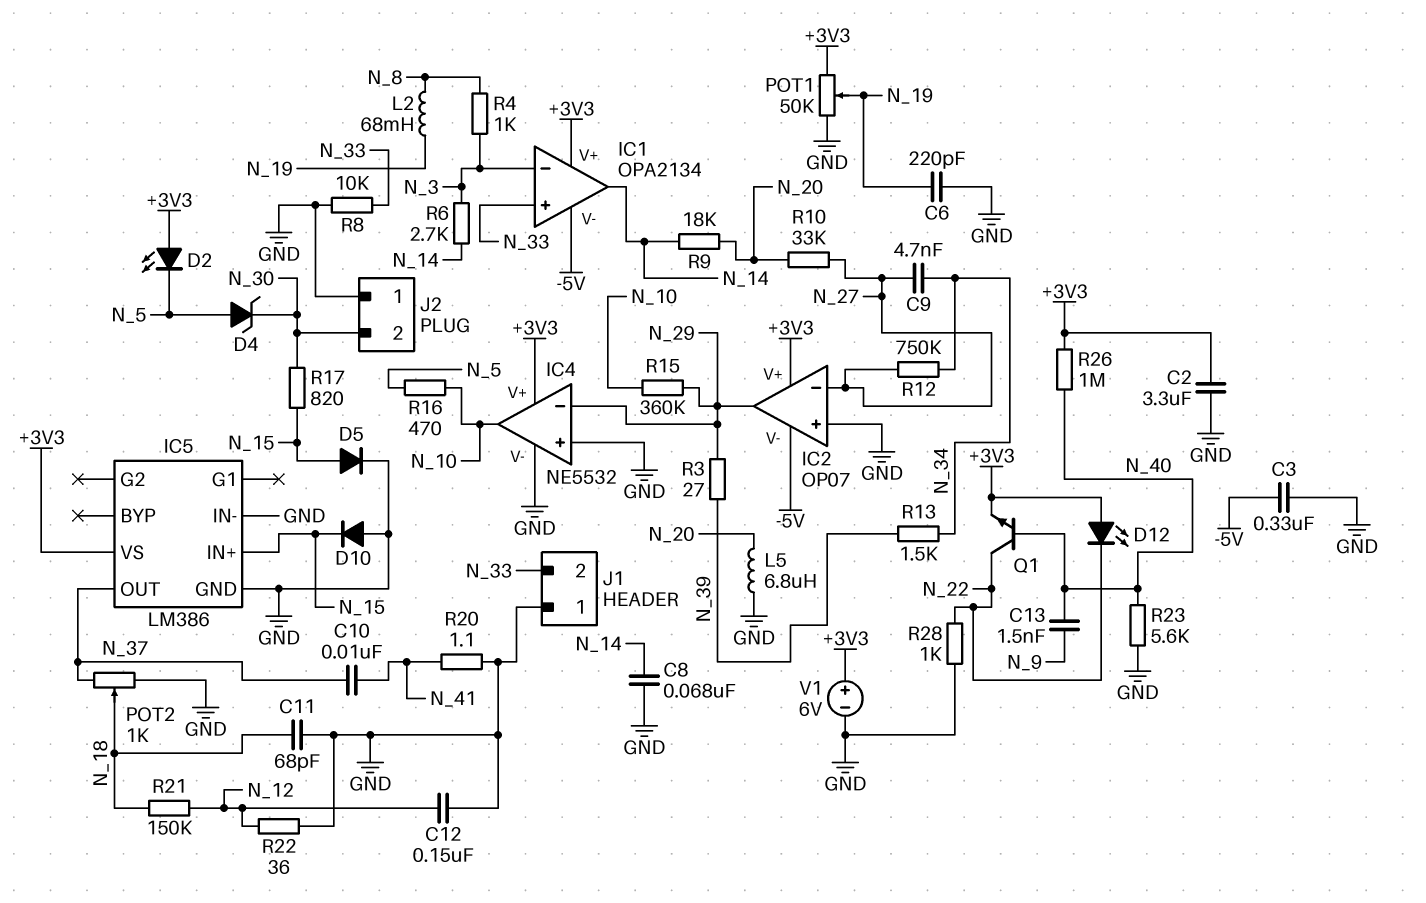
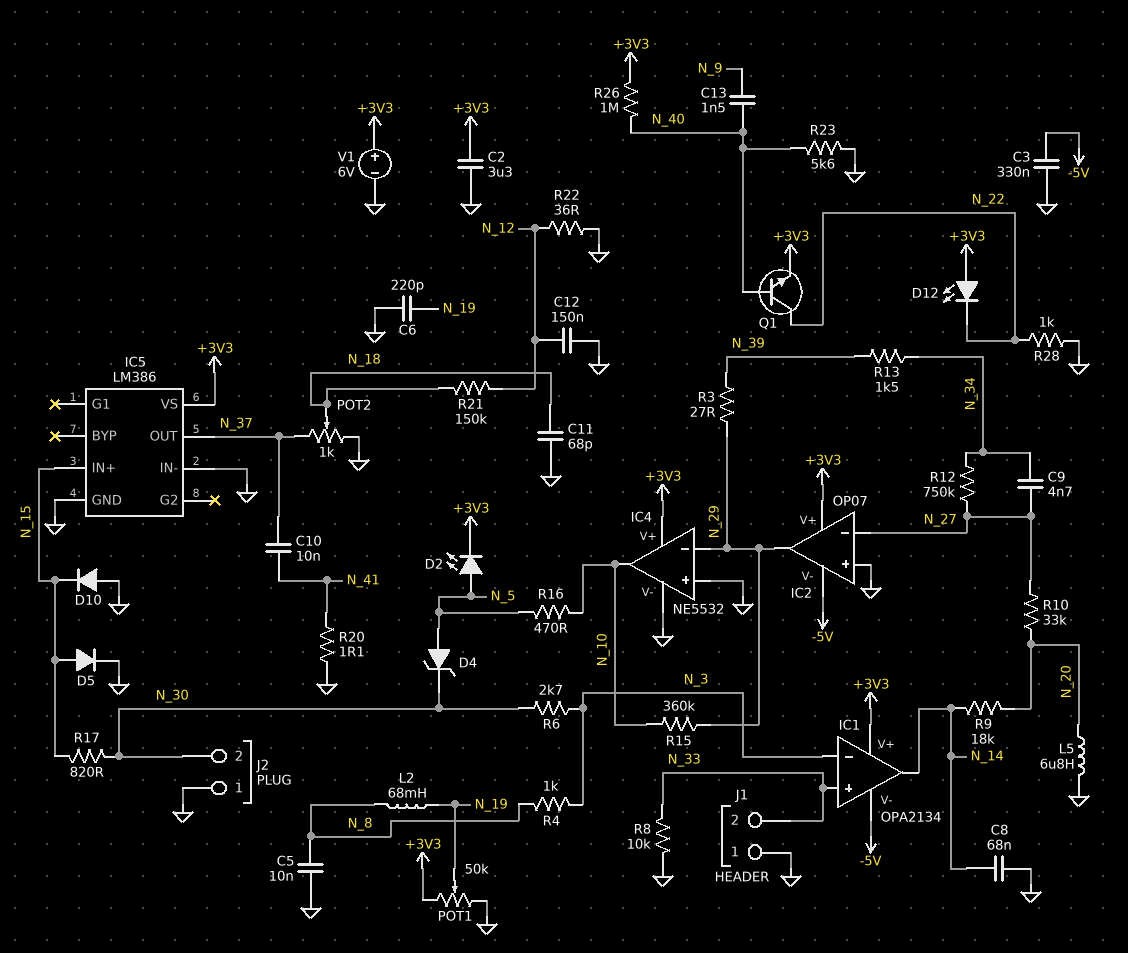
C5: none -> 10nF (GND, N_8)
D2: LED (A +3V3, K N_5) -> LED (A N_5, K +3V3)
R6: 2.7k (N_3, N_14) -> 2.7k (N_3, N_30)

